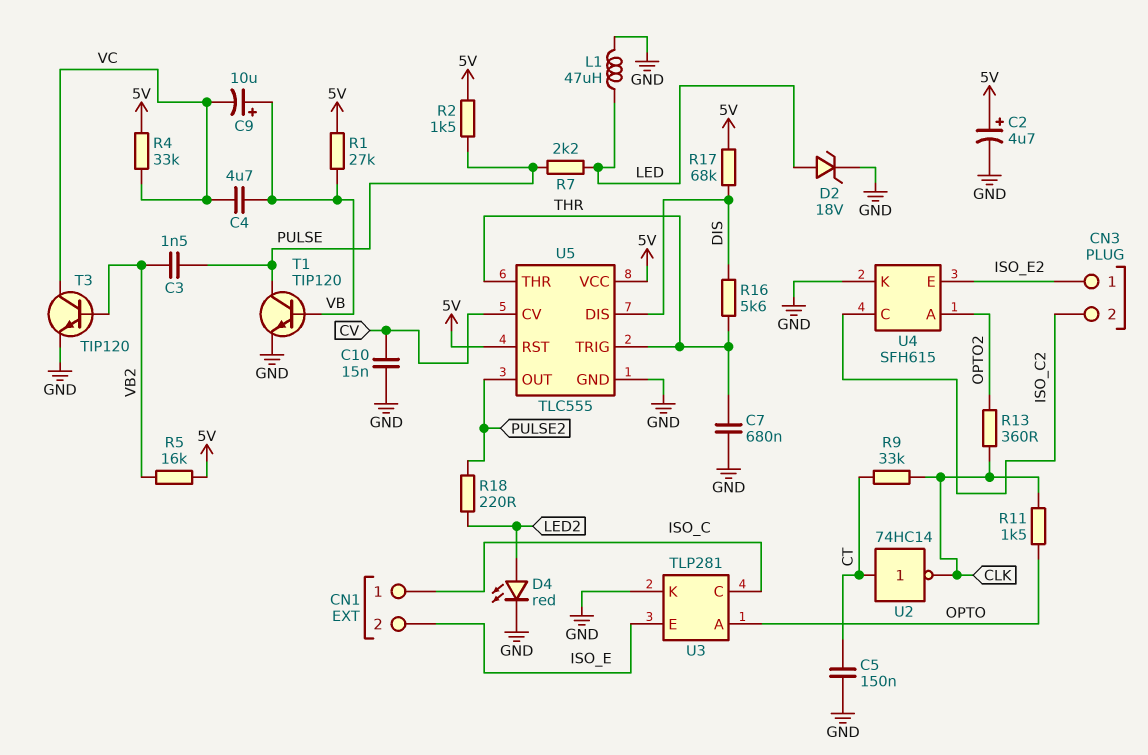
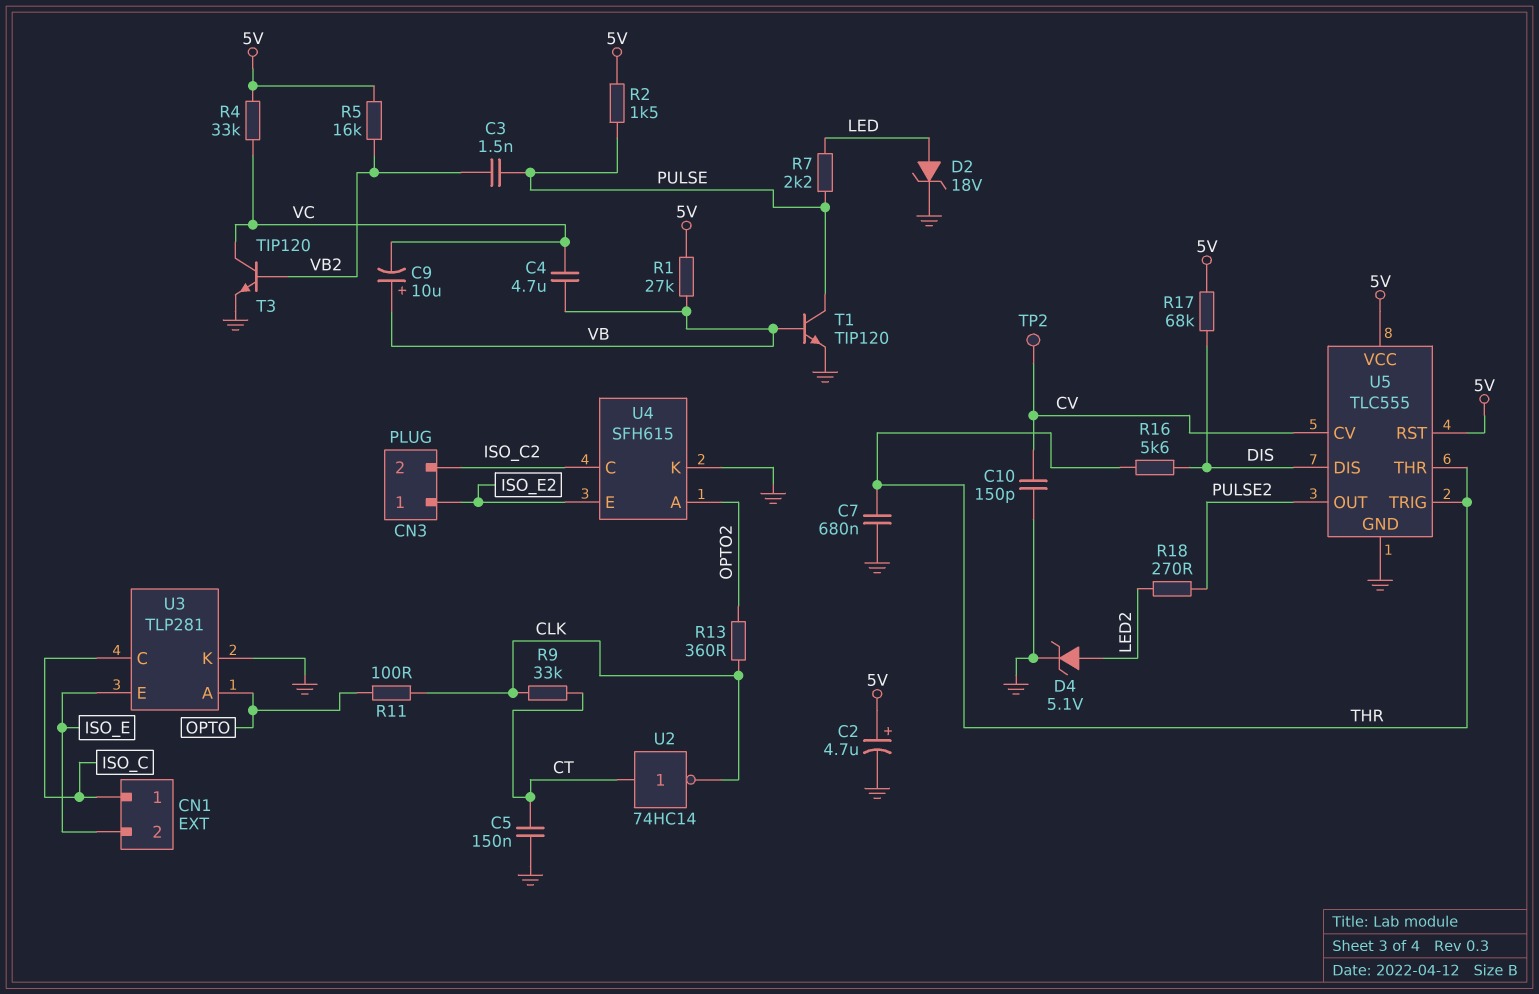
C10: 15nF (CV, GND) -> 150pF (CV, GND)
D4: LED red (A LED2, K GND) -> zener 5.1V (A LED2, K GND)
L1: 47uH (GND, LED) -> none
R11: 1.5k (CLK, OPTO) -> 100 (CLK, OPTO)
R18: 220 (LED2, PULSE2) -> 270 (LED2, PULSE2)
TP2: none -> test point (CV)

